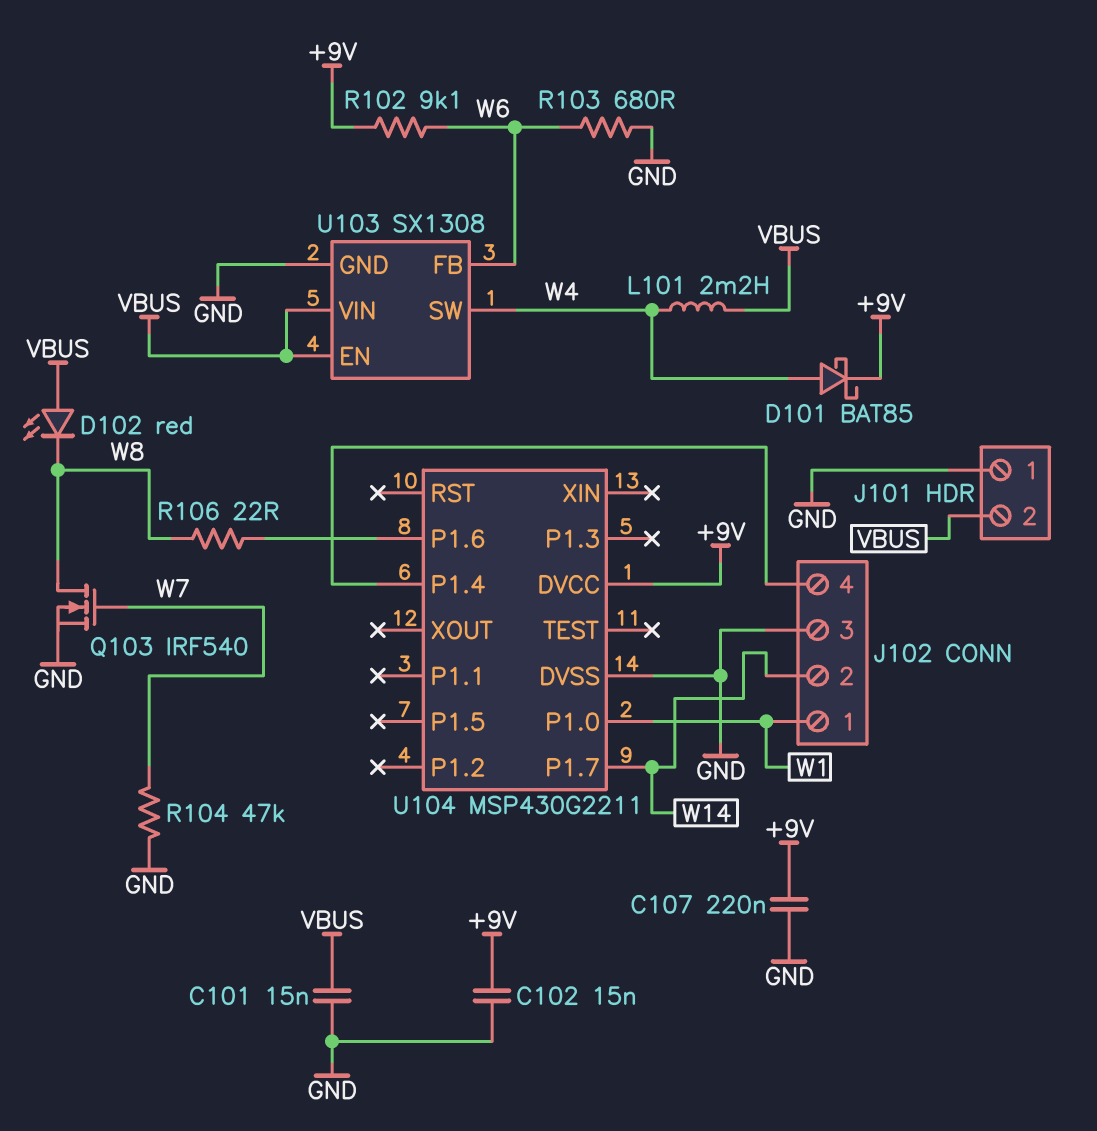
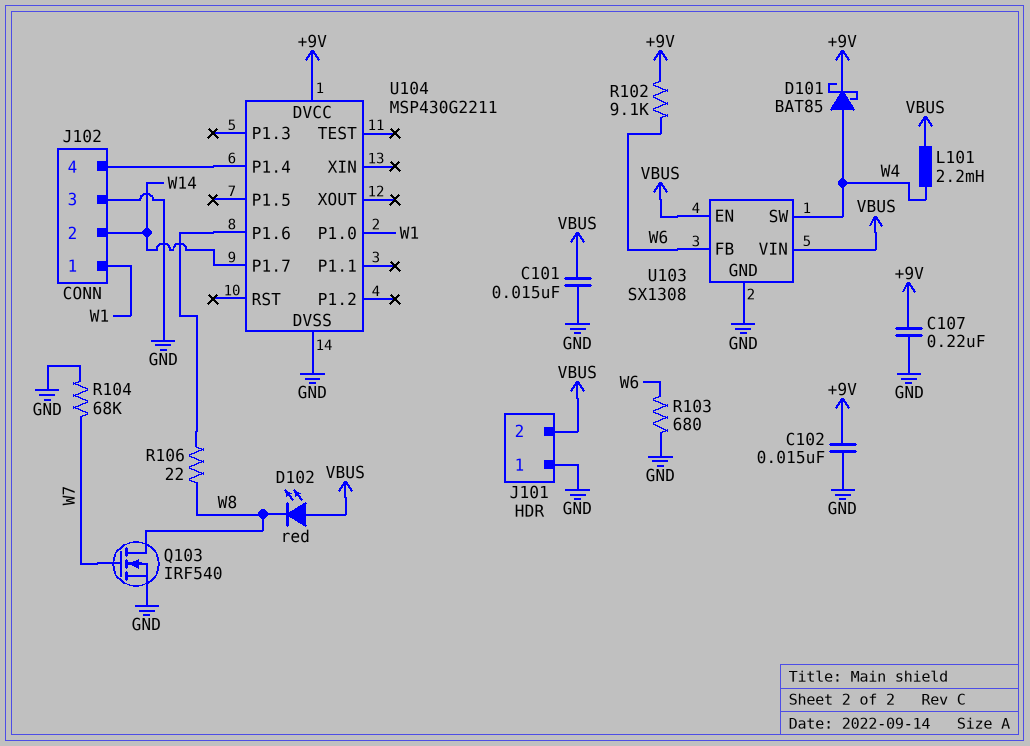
R104: 47k (GND, W7) -> 68k (GND, W7)

